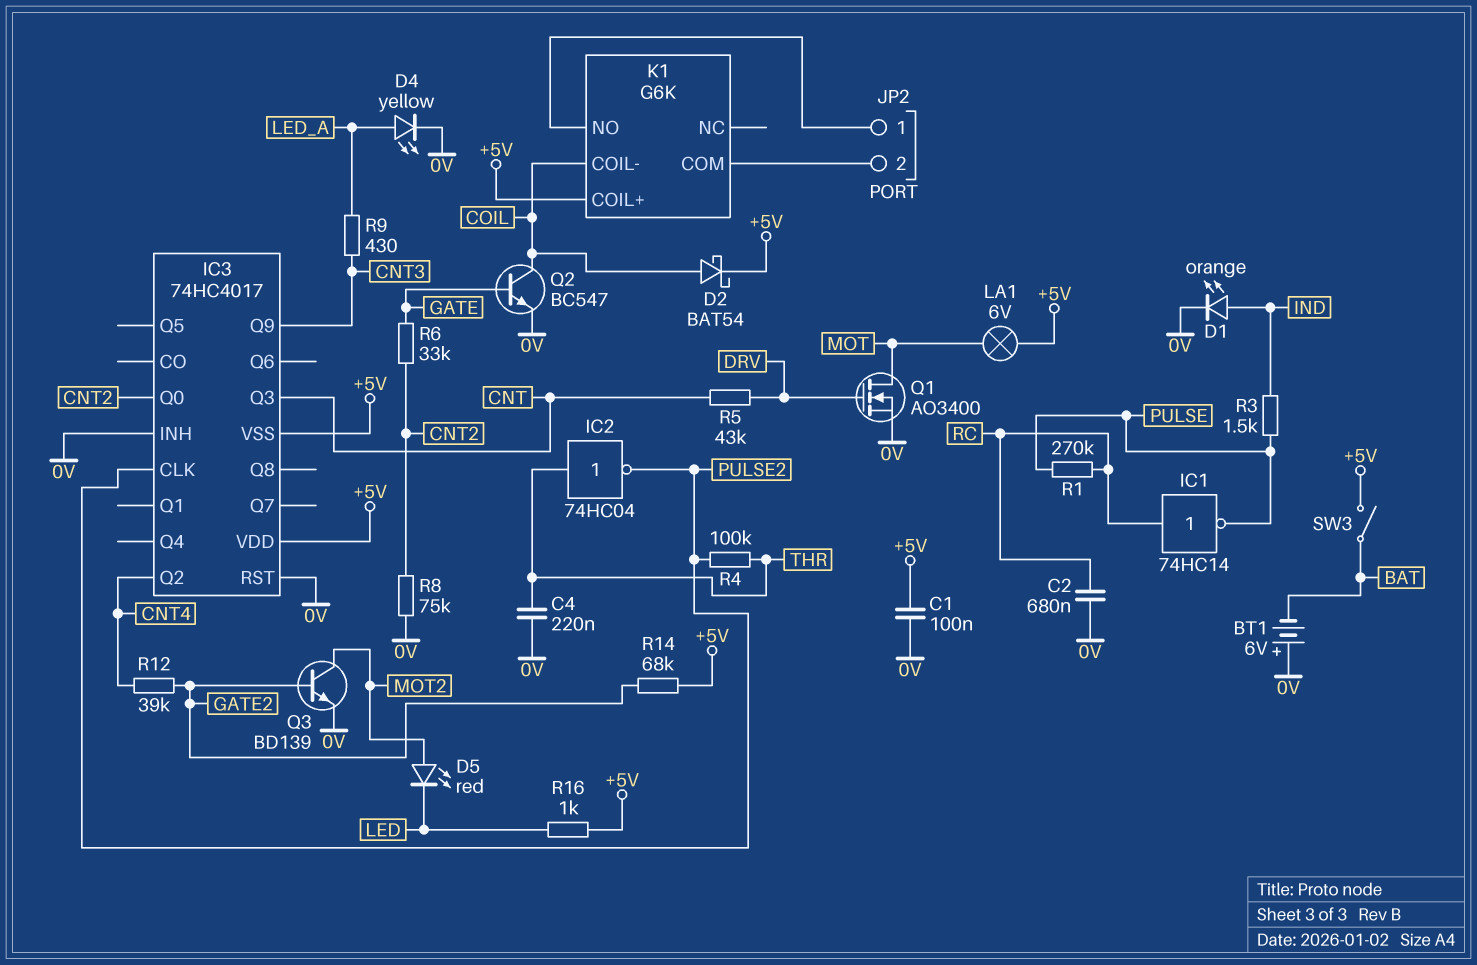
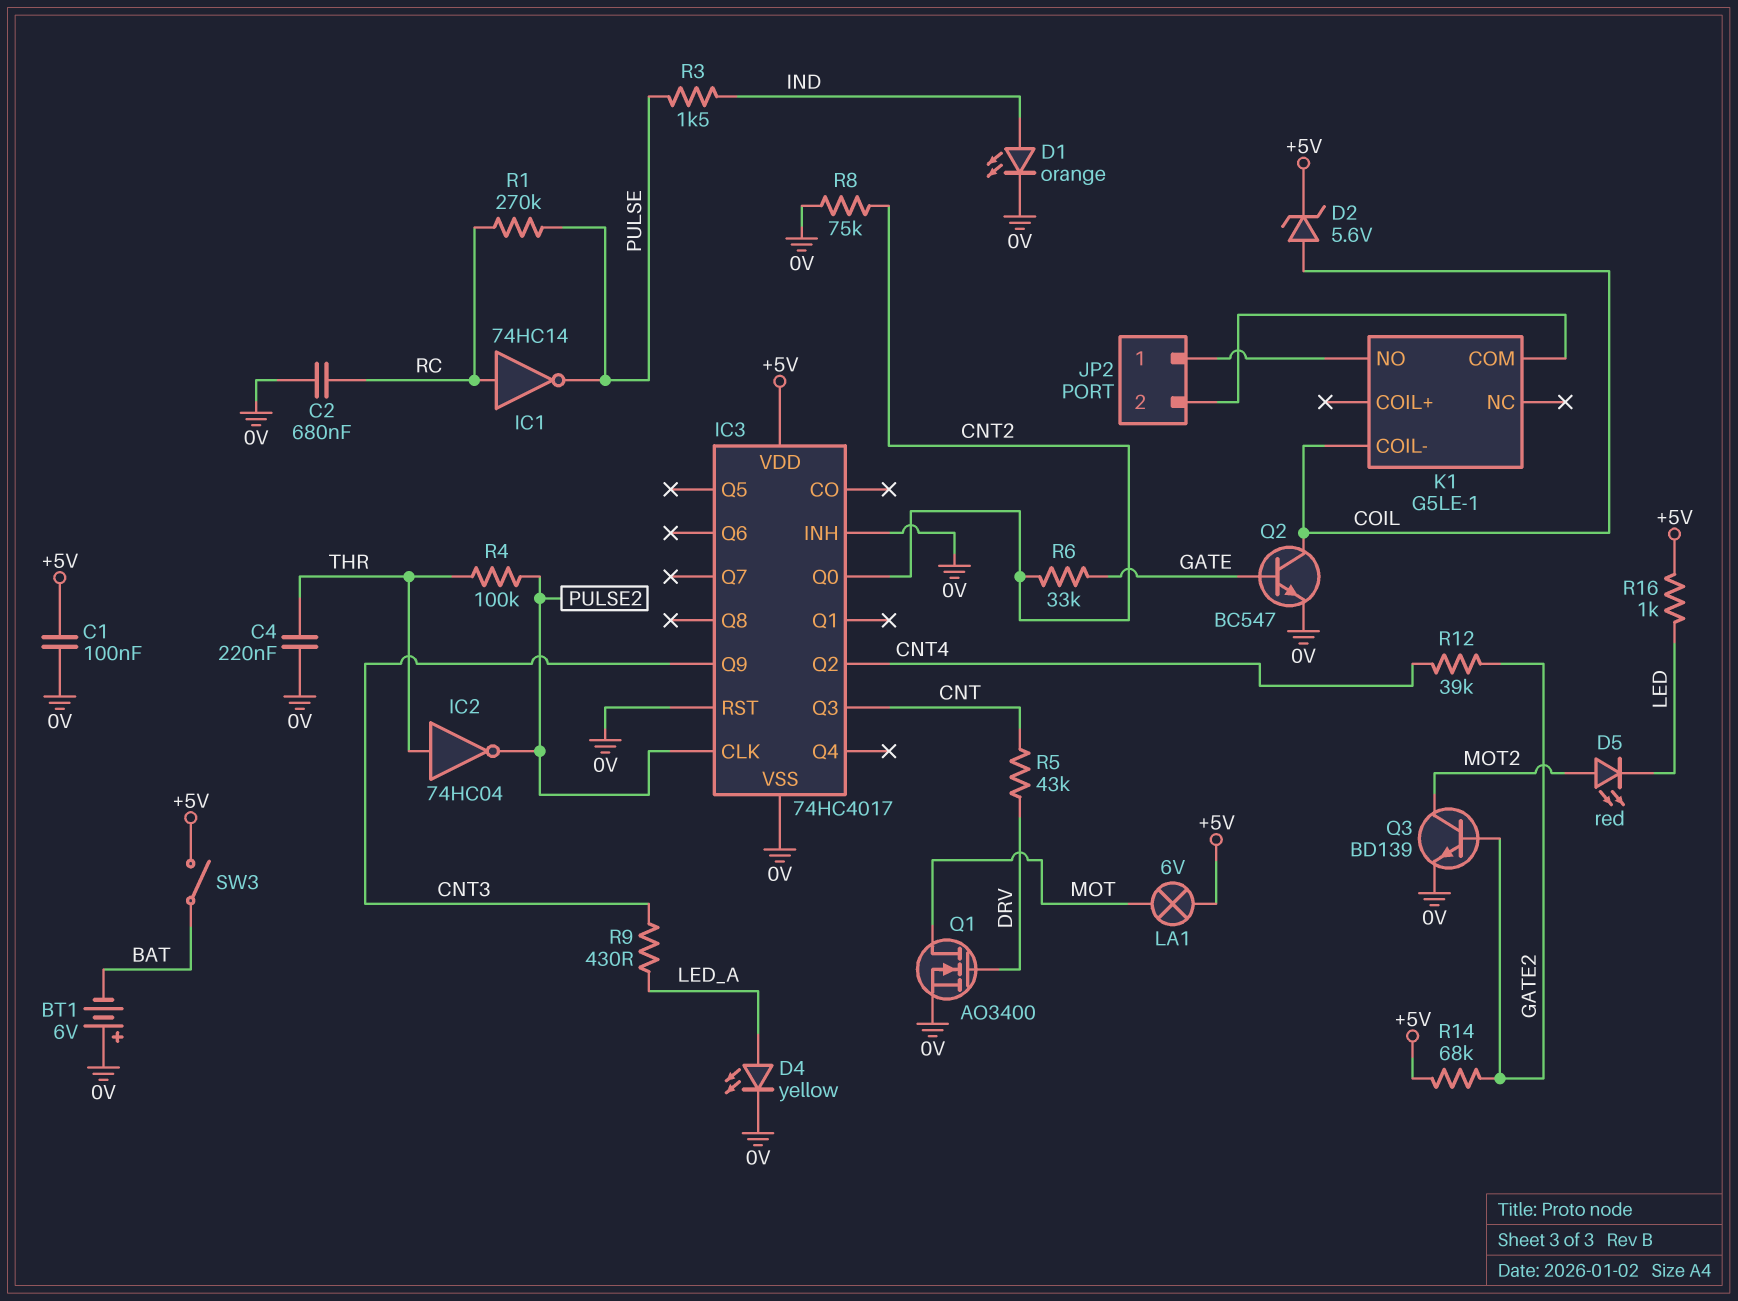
D2: schottky BAT54 (A COIL, K +5V) -> zener 5.6V (A COIL, K +5V)
IC3 pin VSS: +5V -> 0V
K1: G6K -> G5LE-1
K1 pin COIL+: +5V -> none

